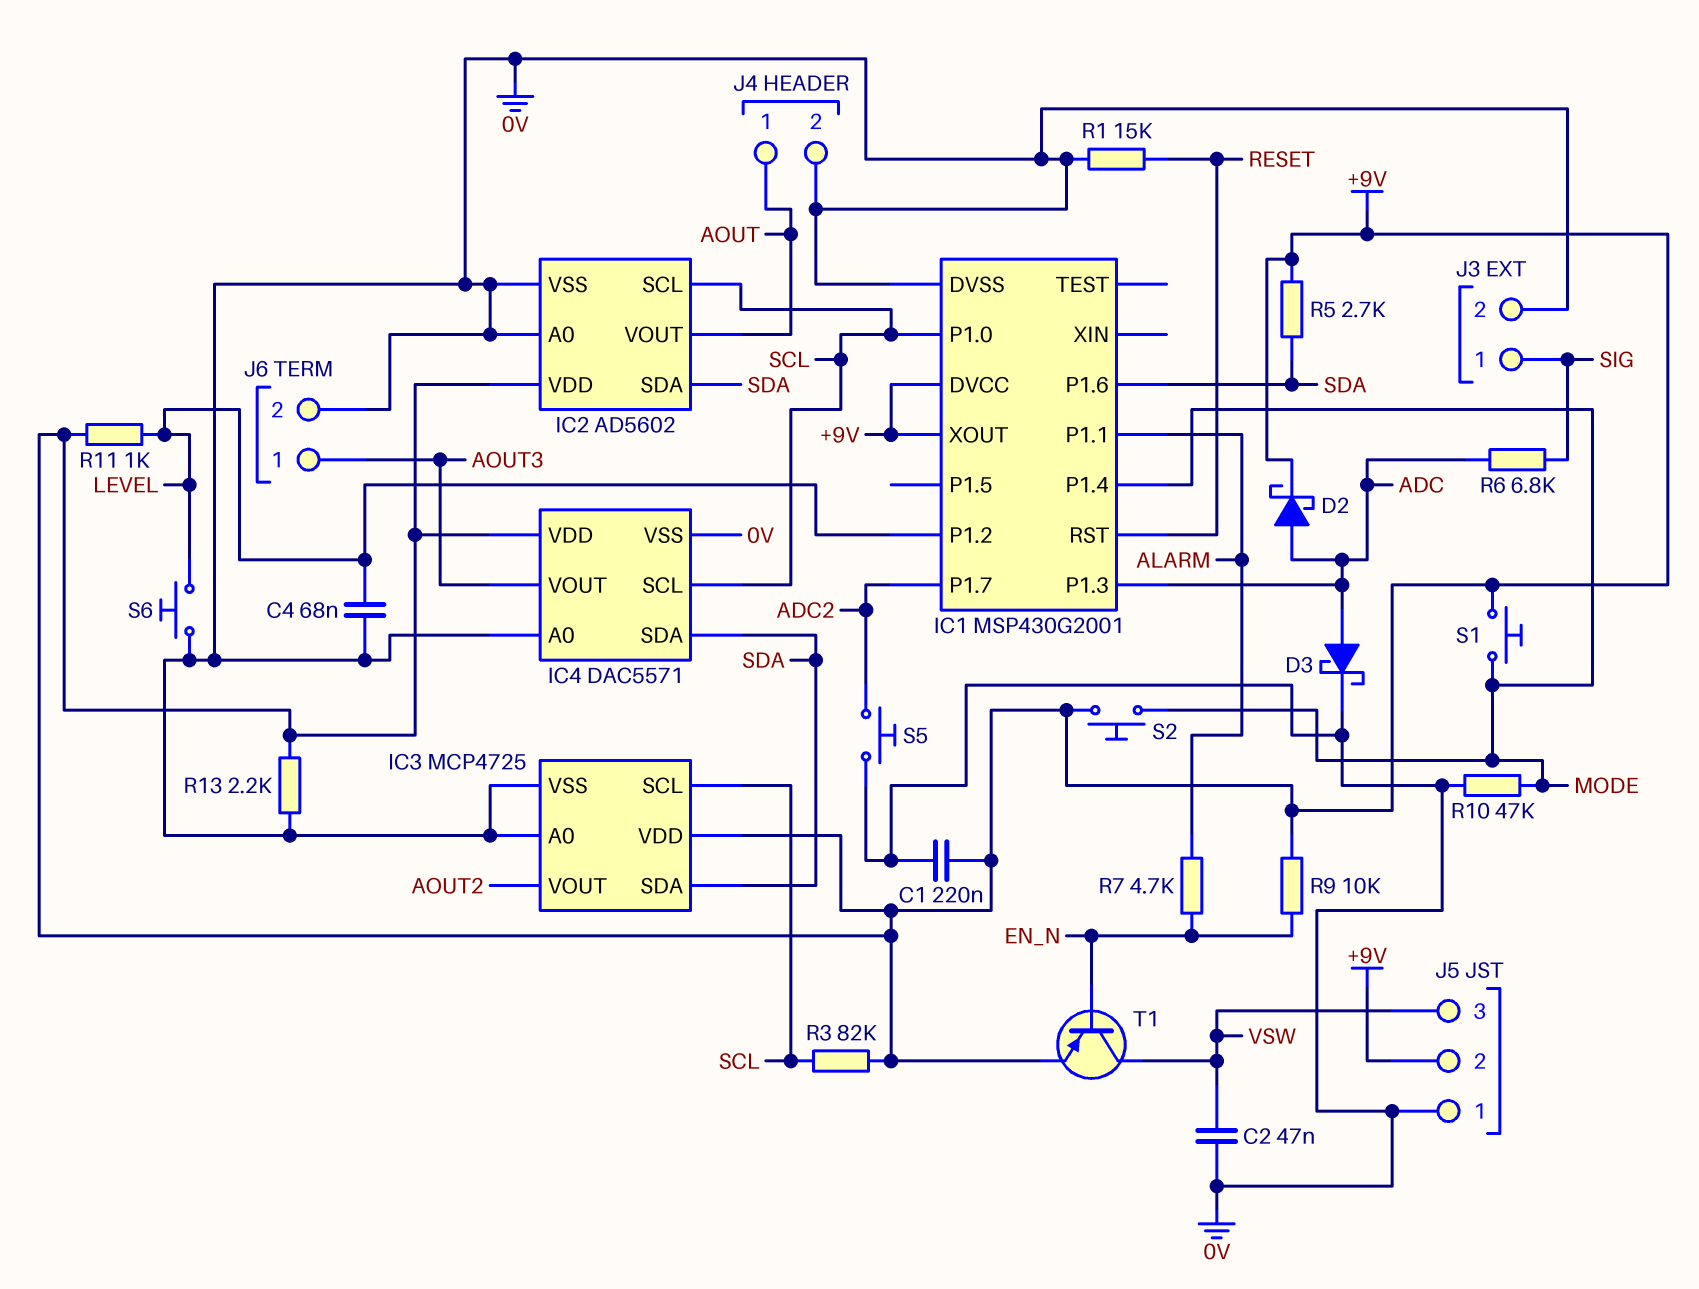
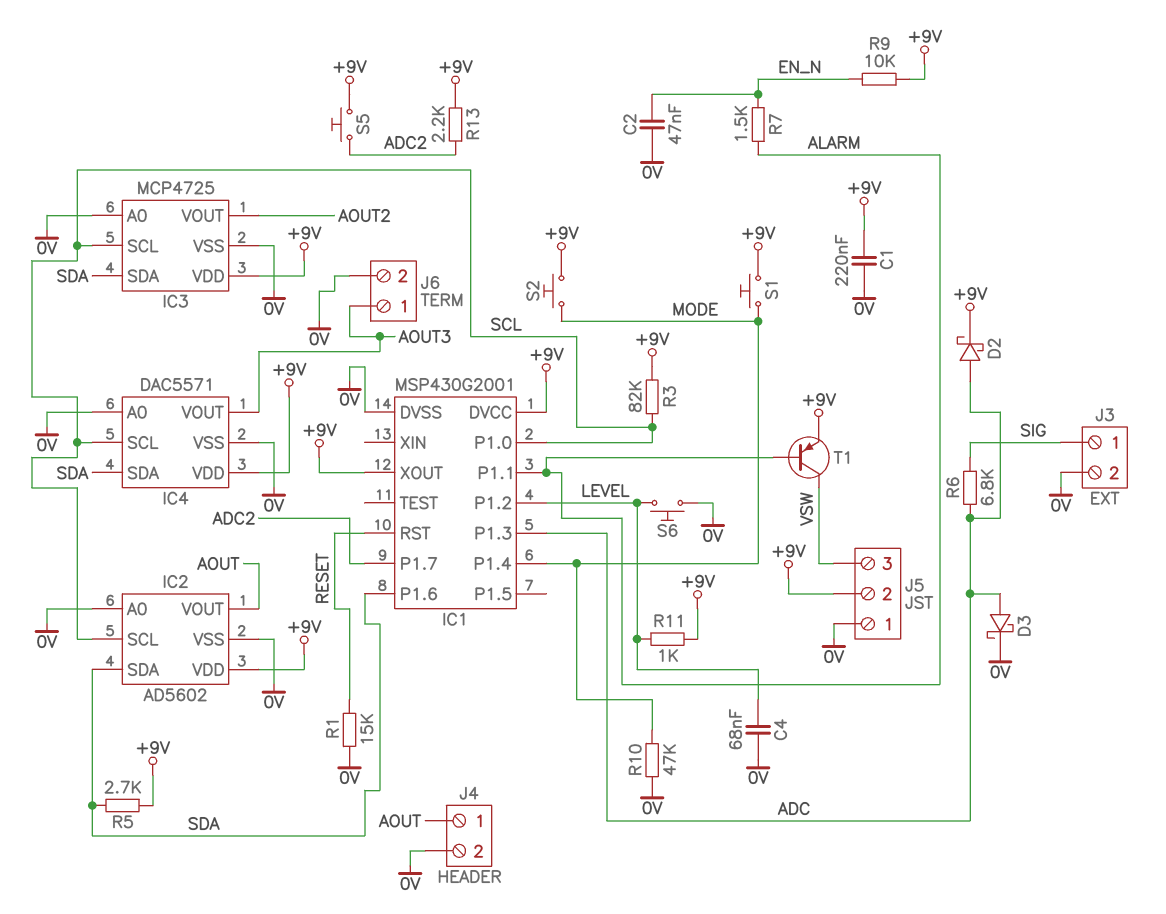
C2: 47nF (0V, VSW) -> 47nF (0V, EN_N)
R7: 4.7k (ALARM, EN_N) -> 1.5k (ALARM, EN_N)
R13: 2.2k (+9V, 0V) -> 2.2k (+9V, ADC2)
S5: button (0V, ADC2) -> button (+9V, ADC2)
T1: PNP (B EN_N, C VSW, E +9V) -> PNP (B ALARM, C VSW, E +9V)

